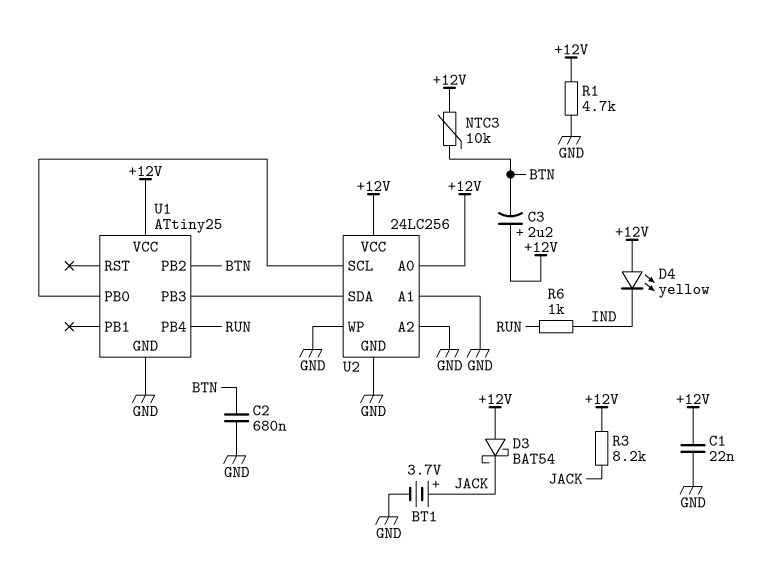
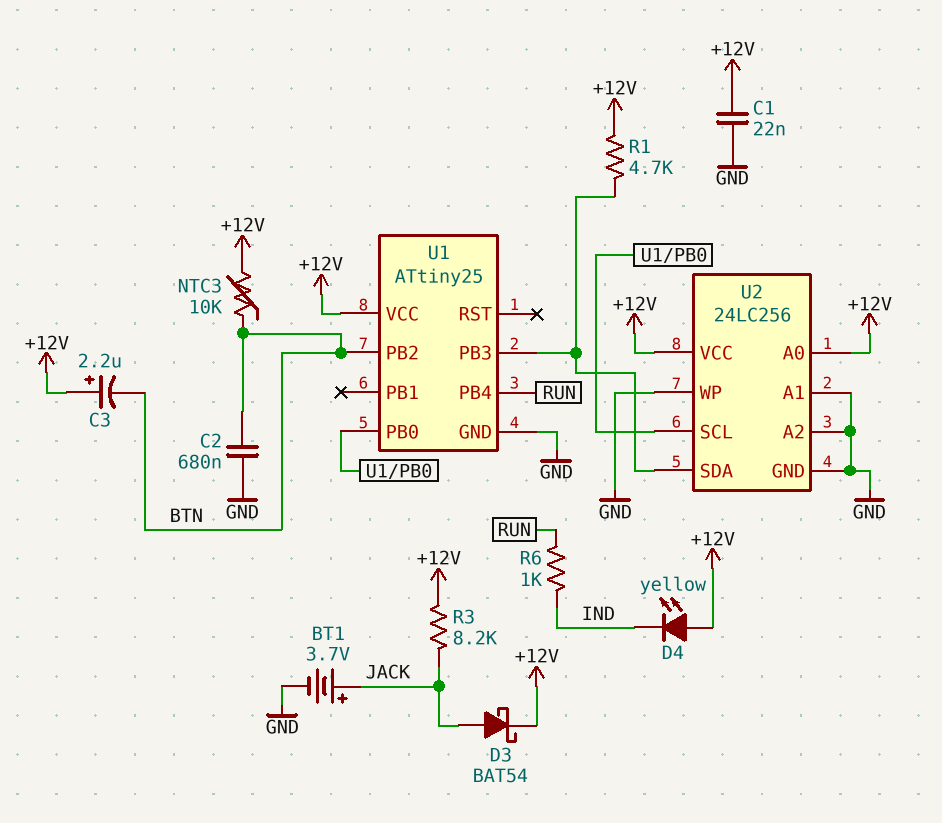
D3: schottky BAT54 (A +12V, K JACK) -> schottky BAT54 (A JACK, K +12V)
R1: 4.7k (+12V, GND) -> 4.7k (+12V, U1/PB3)

